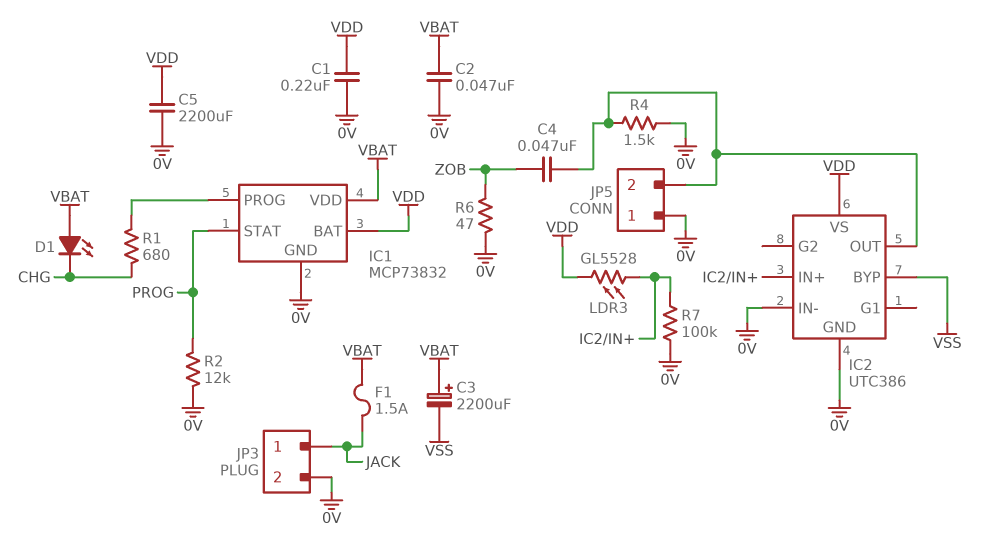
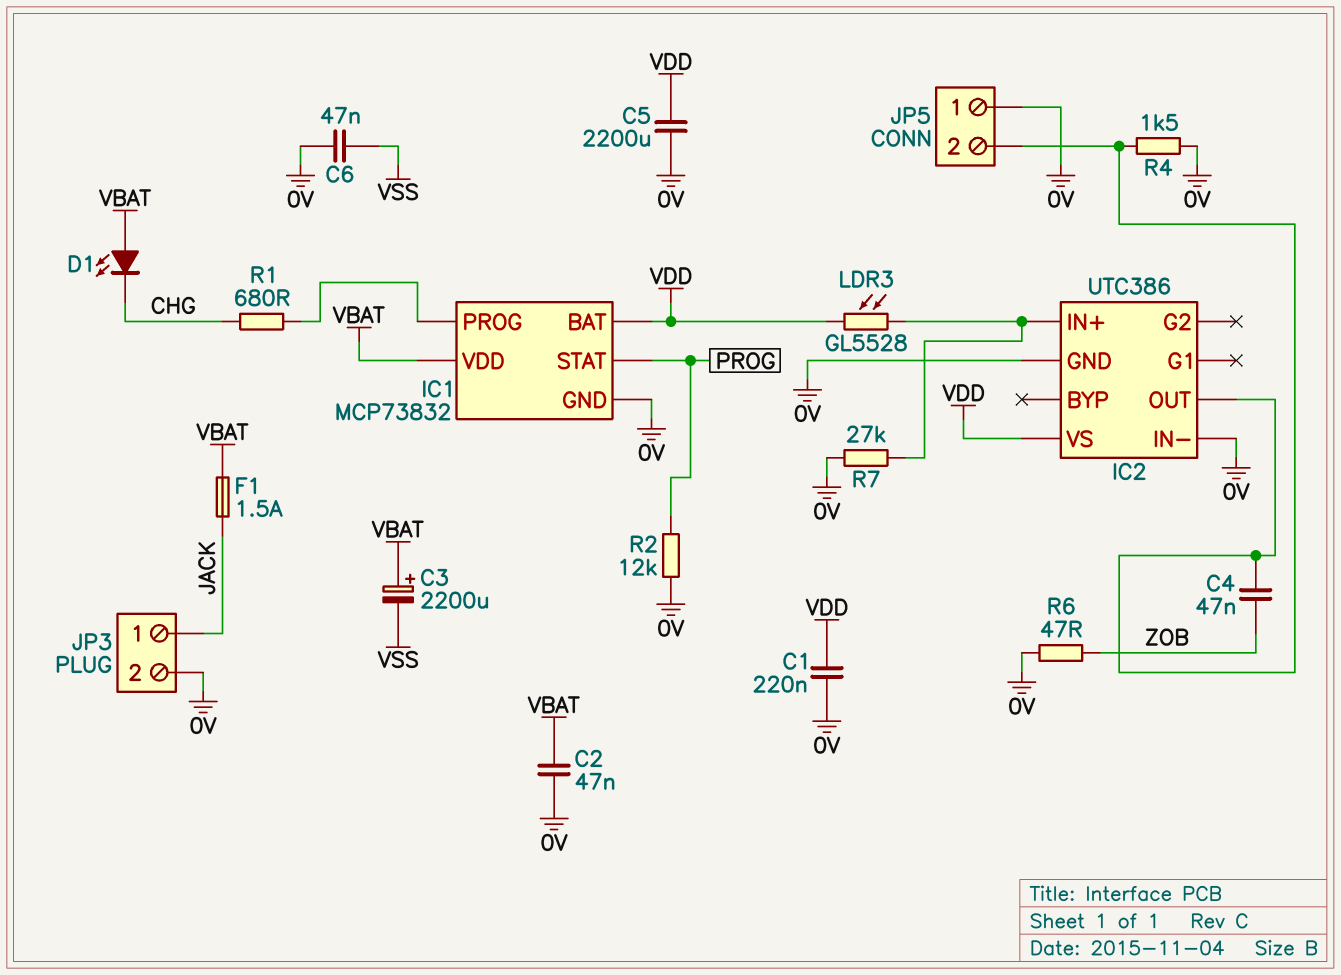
C6: none -> 47nF (0V, VSS)
IC2 pin BYP: VSS -> none
R7: 100k (0V, IC2/IN+) -> 27k (0V, IC2/IN+)

